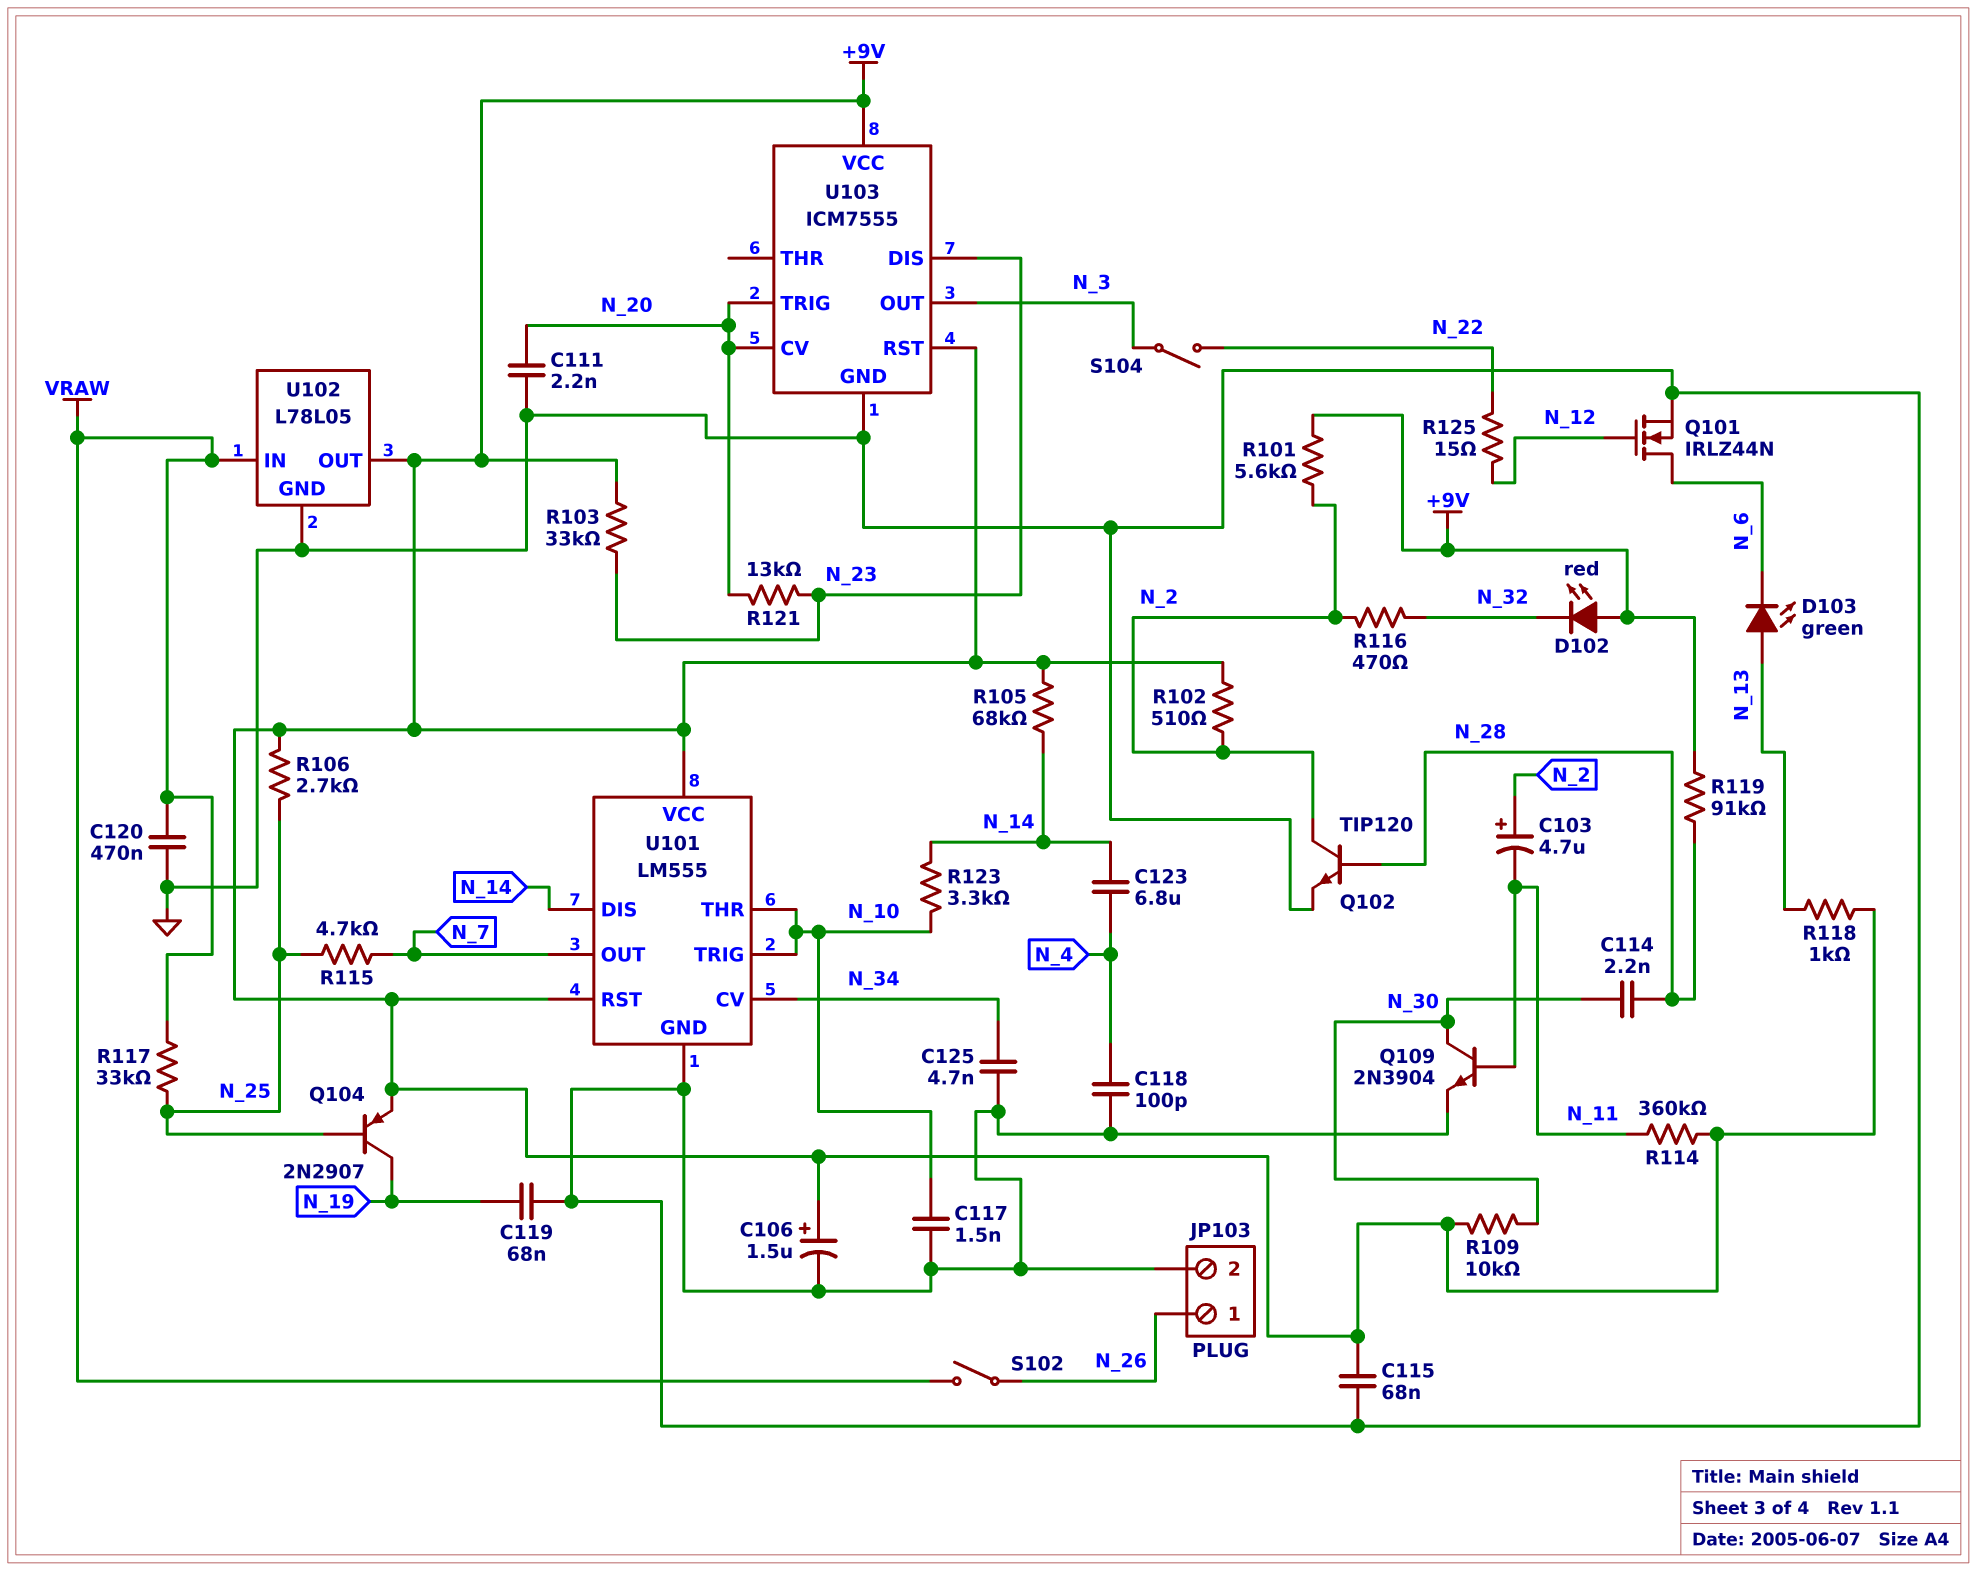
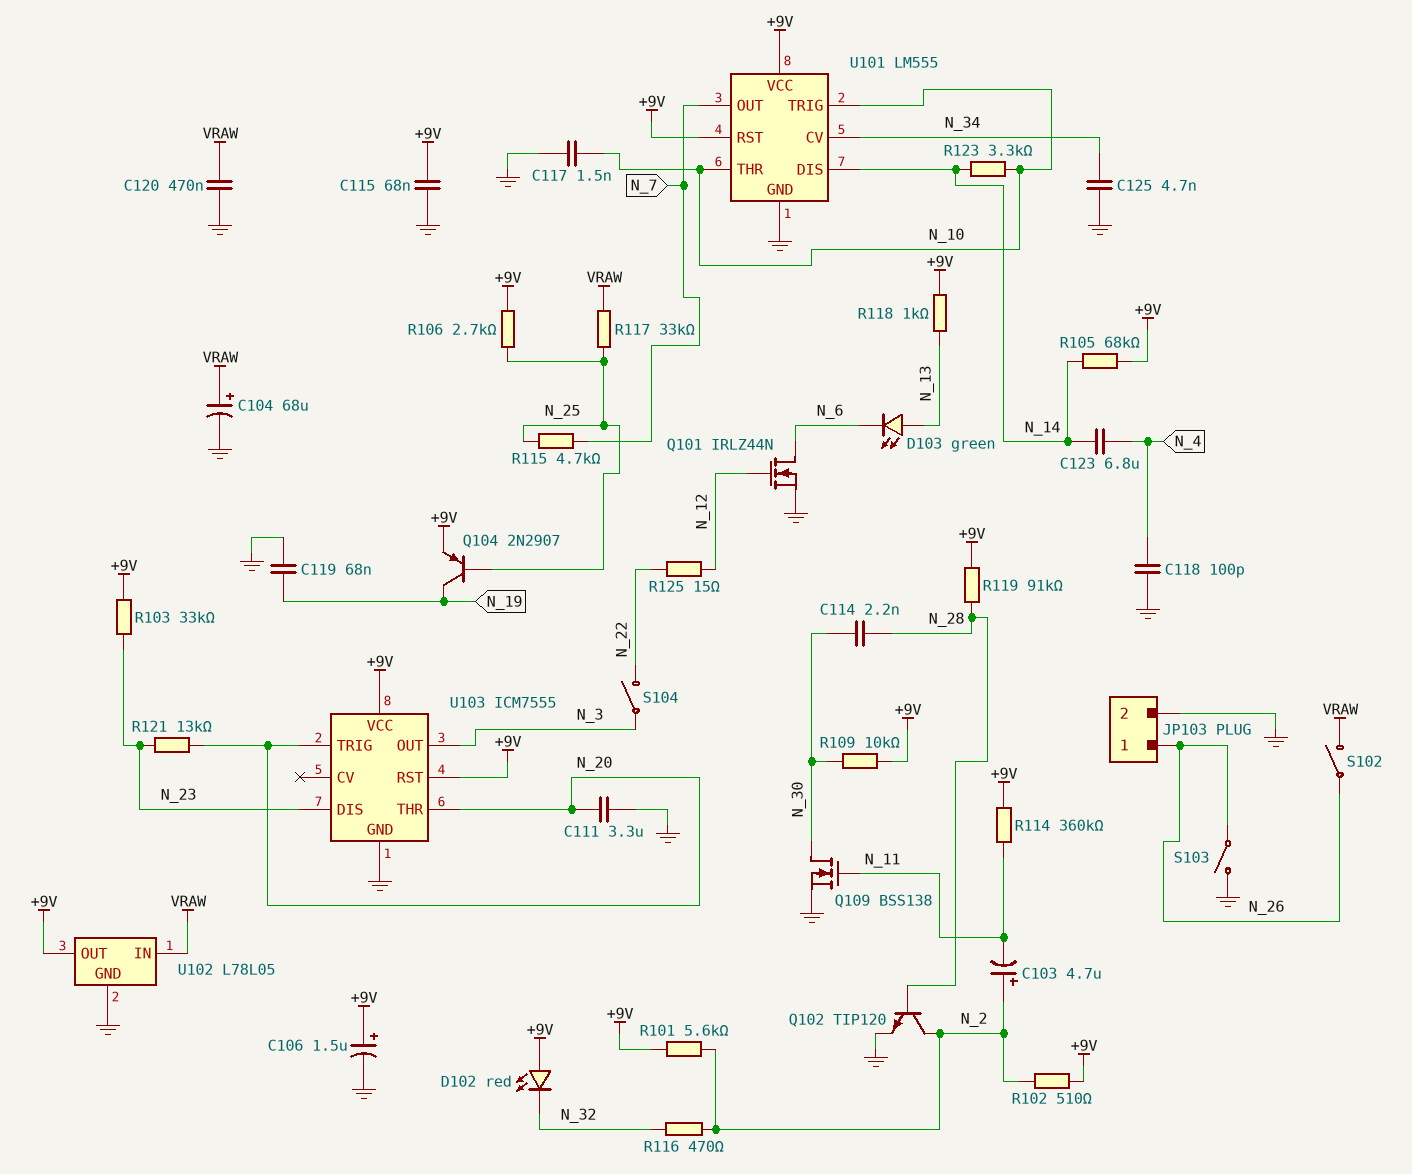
C104: none -> 68uF (plus VRAW, minus GND)
C111: 2.2nF (GND, N_20) -> 3.3uF (GND, N_20)
Q109: NPN 2N3904 (B N_11, C N_30, E GND) -> NMOS BSS138 (G N_11, D N_30, S GND)
S103: none -> switch (GND, N_26)
U103 pin CV: N_20 -> none
U103 pin THR: none -> N_20

